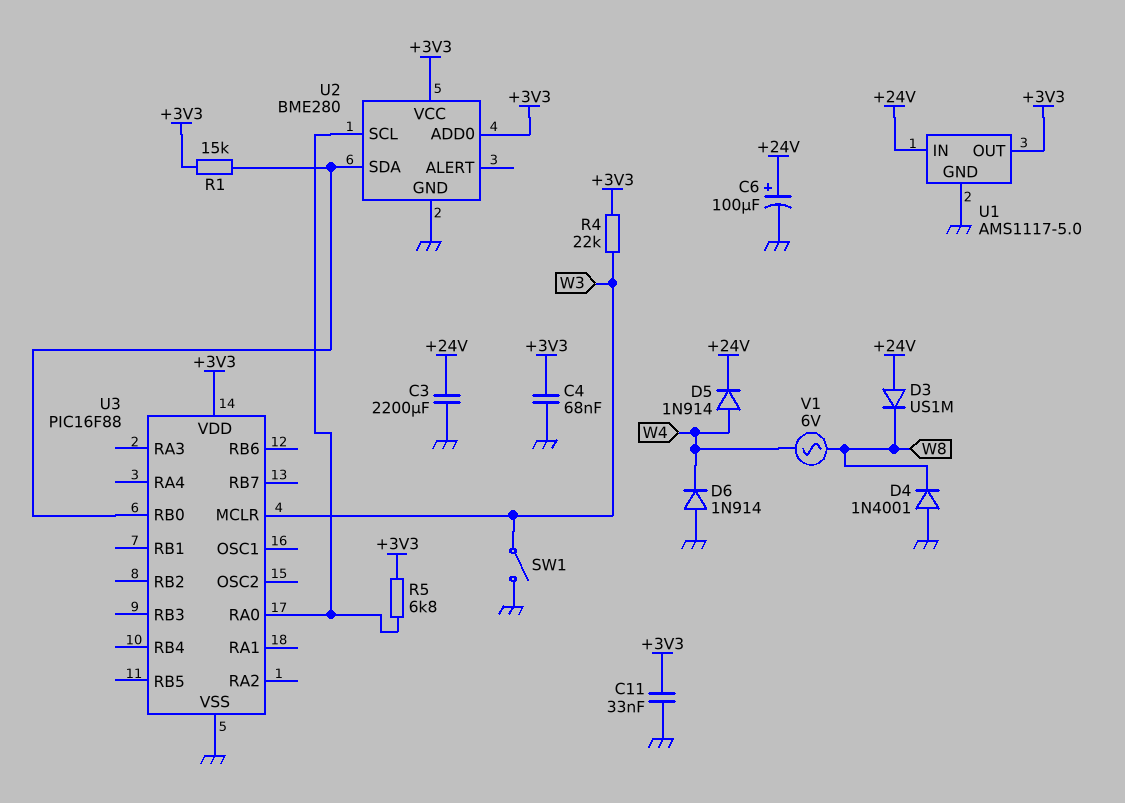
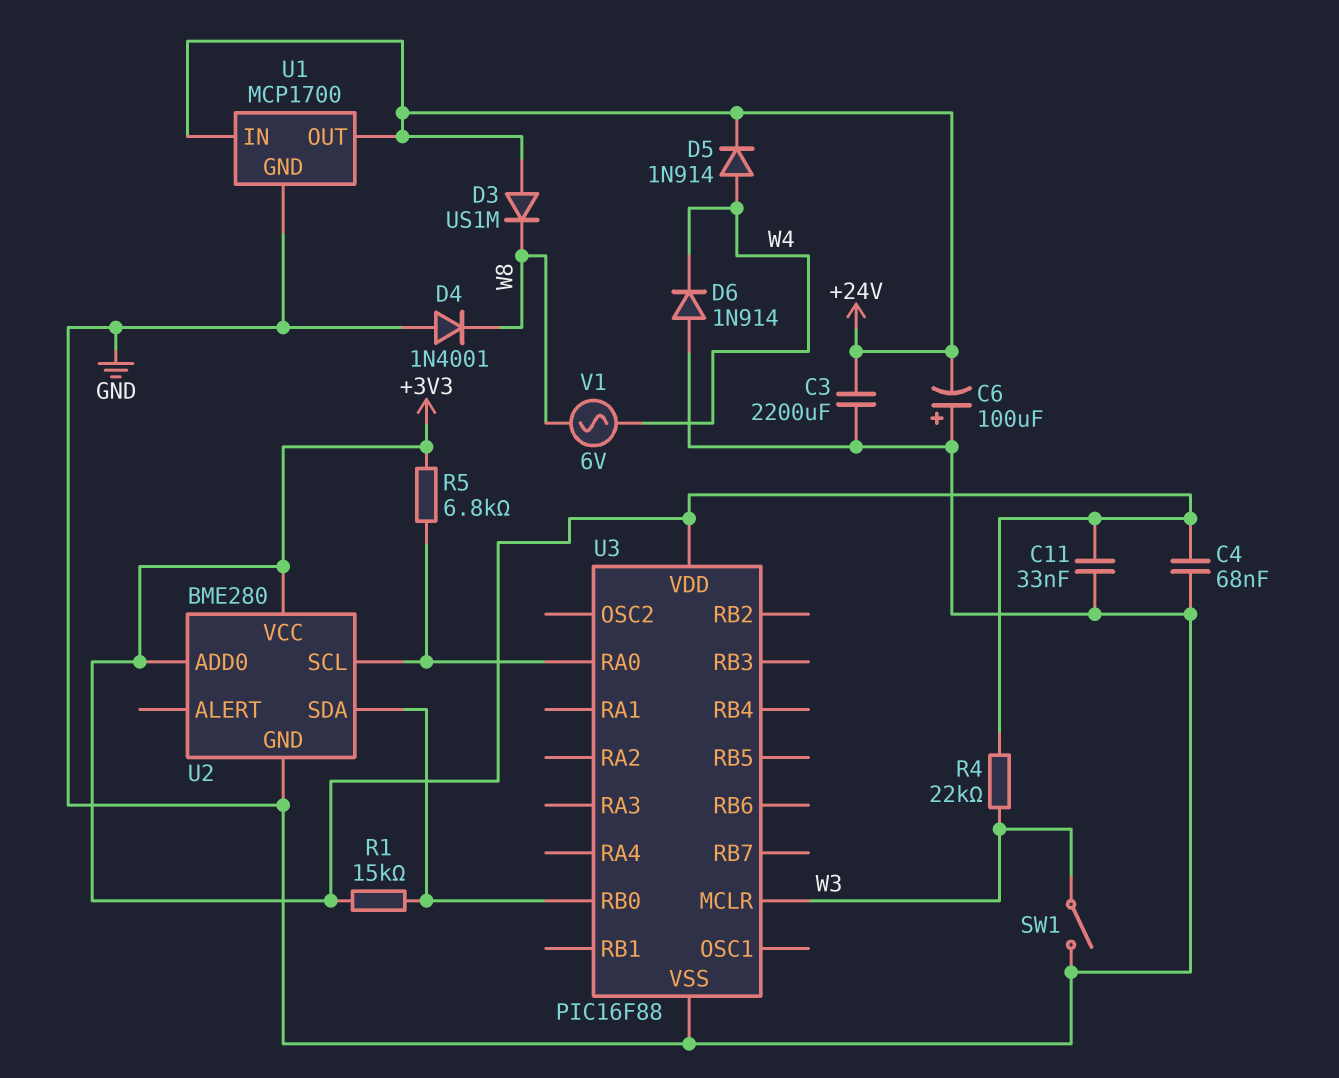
C6: 100uF (plus +24V, minus GND) -> 100uF (plus GND, minus +24V)
U1: AMS1117-5.0 -> MCP1700
U1 pin OUT: +3V3 -> +24V

